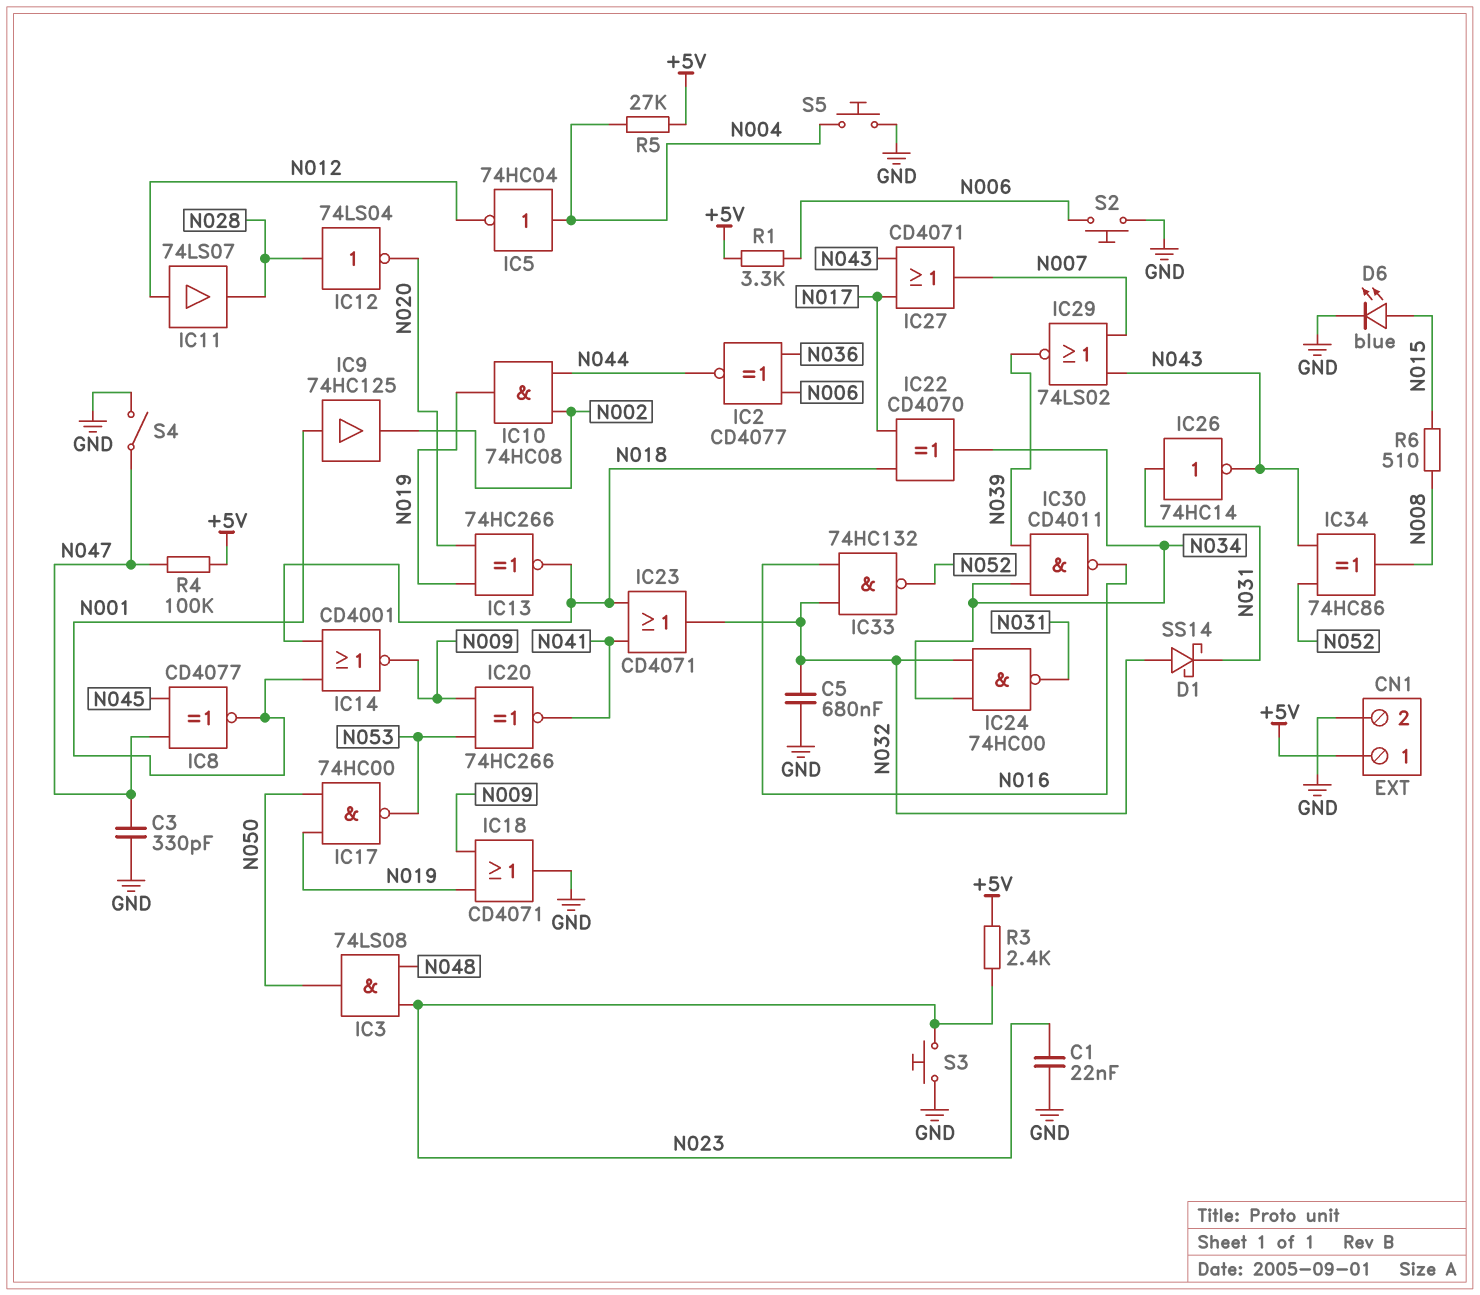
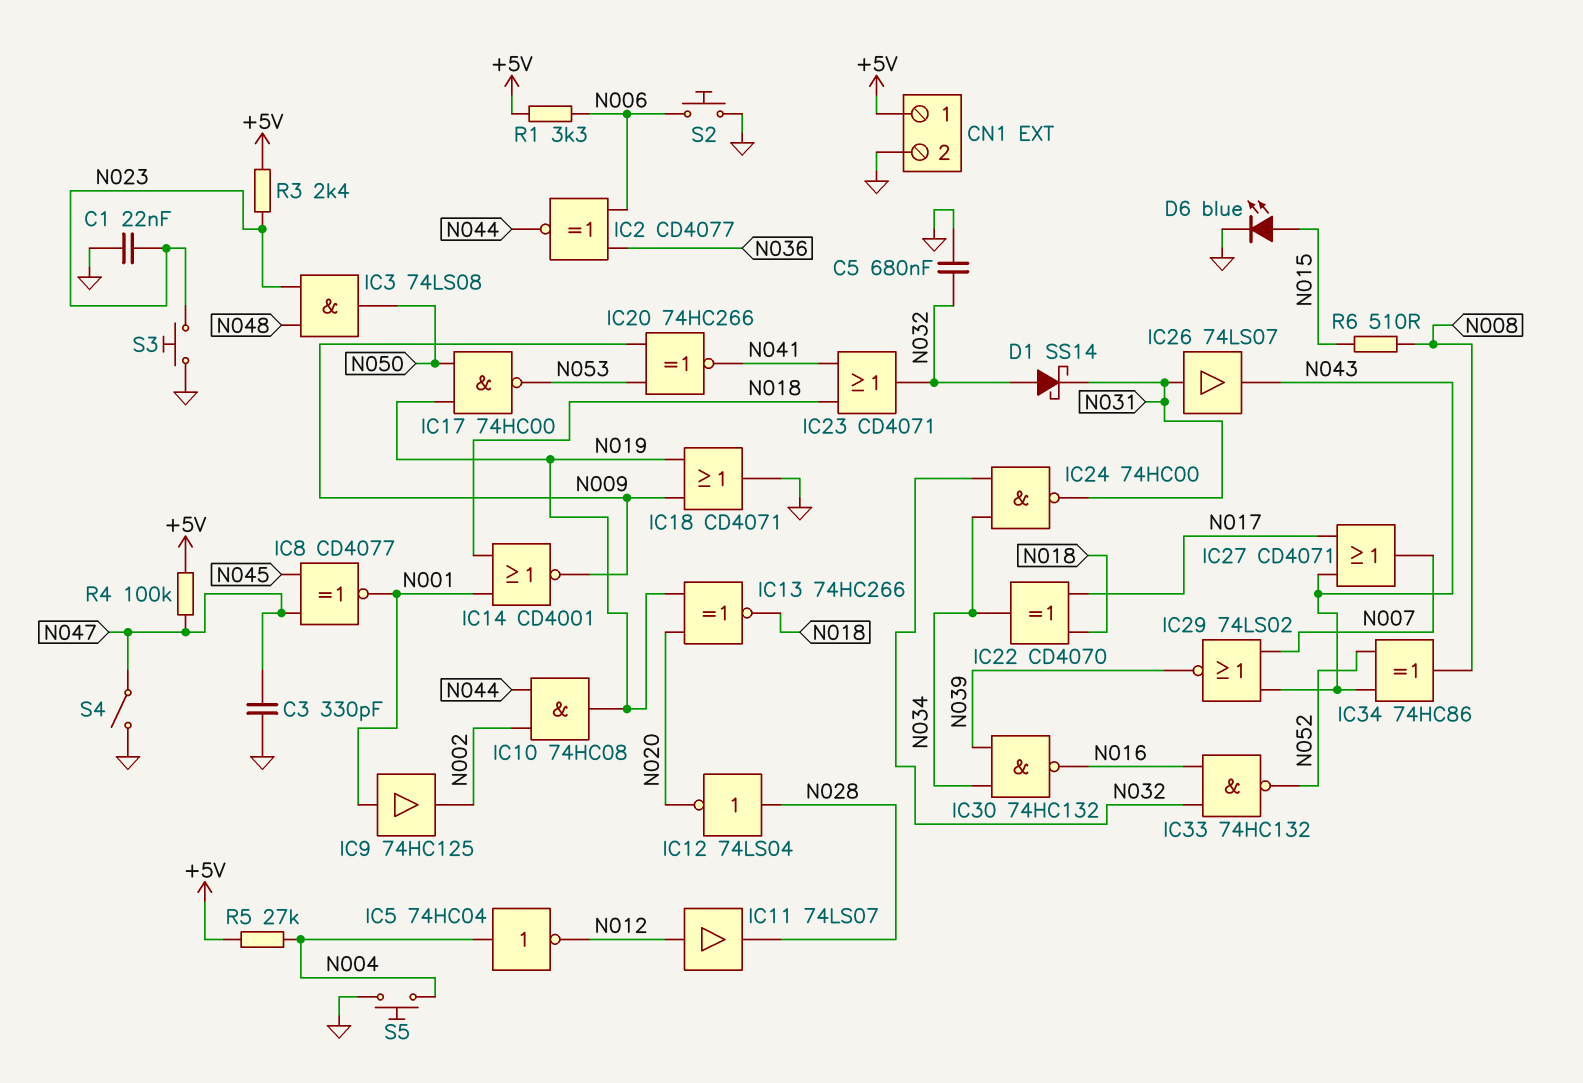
IC26: NOT 74HC14 (in N031, out N043) -> buffer 74LS07 (in N031, out N043)
IC30: NAND CD4011 (in N034, in N039, out N016) -> NAND 74HC132 (in N034, in N039, out N016)

